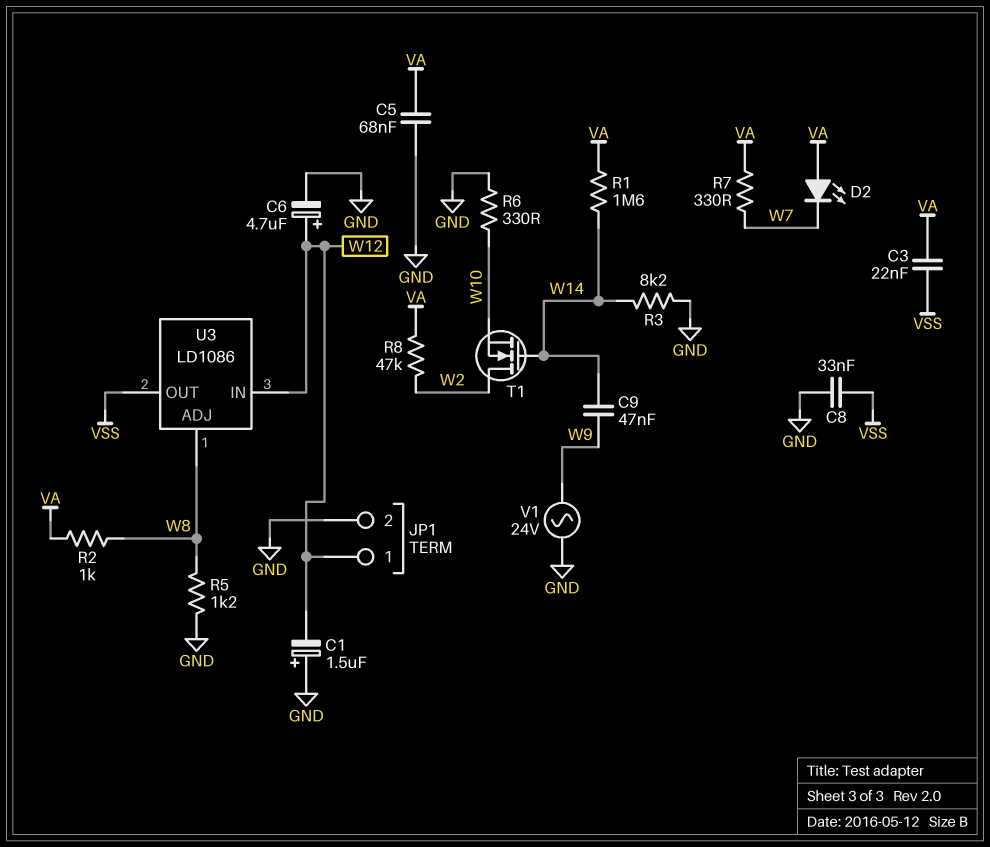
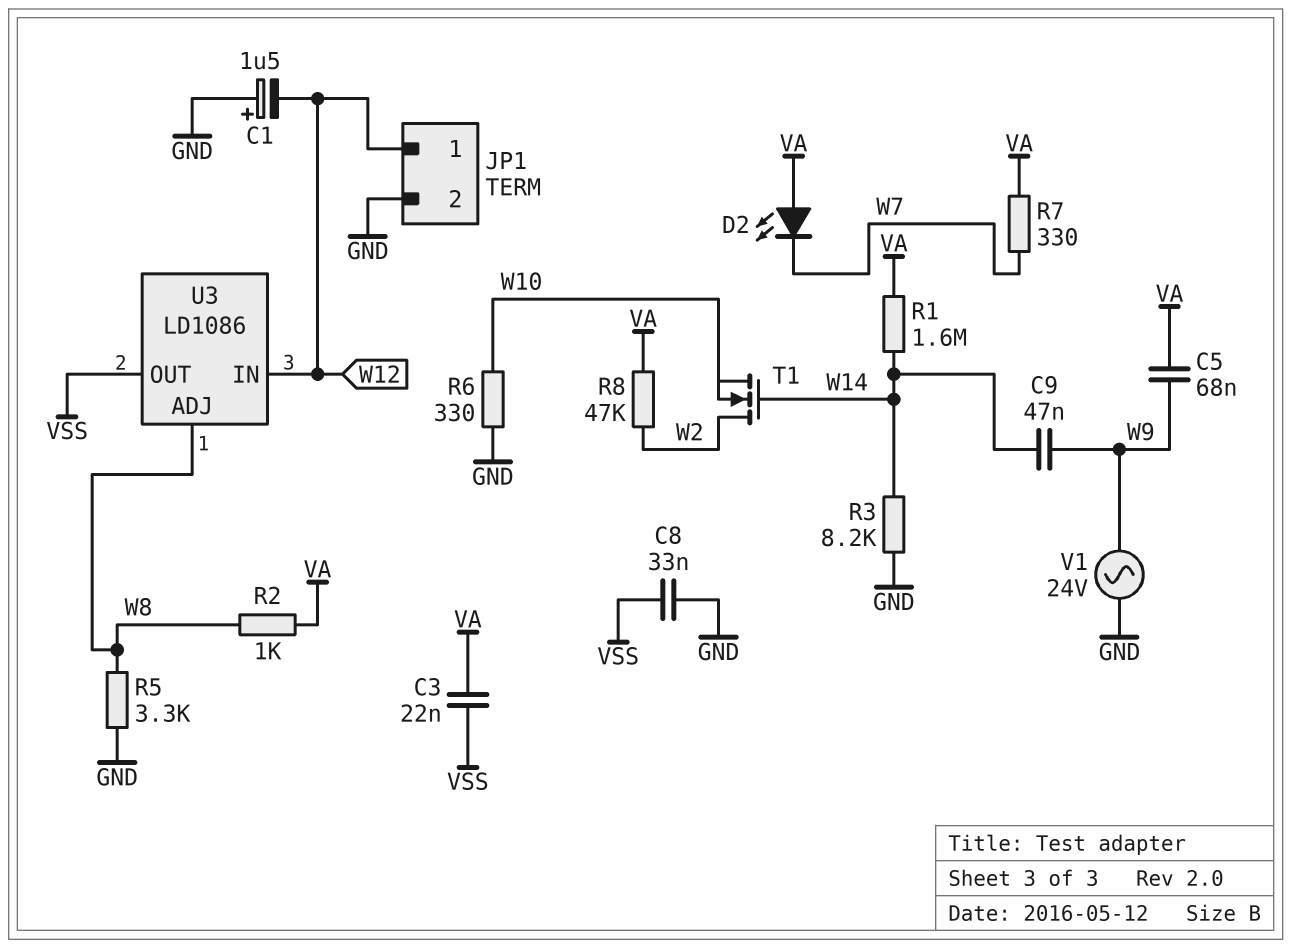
C5: 68nF (GND, VA) -> 68nF (VA, W9)
C6: 4.7uF (plus W12, minus GND) -> none
R5: 1.2k (GND, W8) -> 3.3k (GND, W8)

